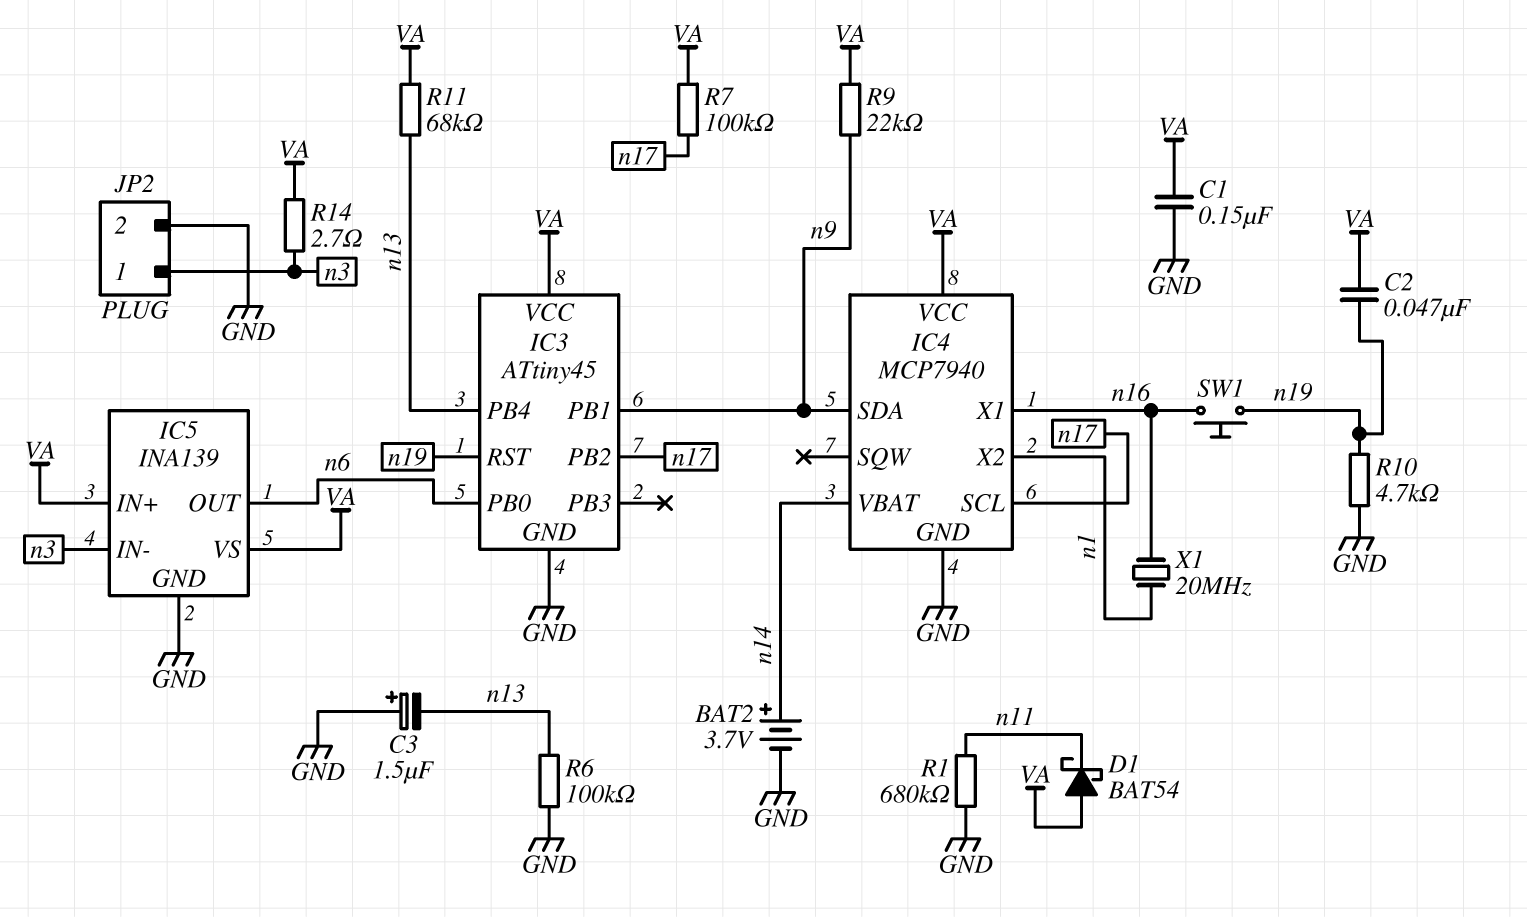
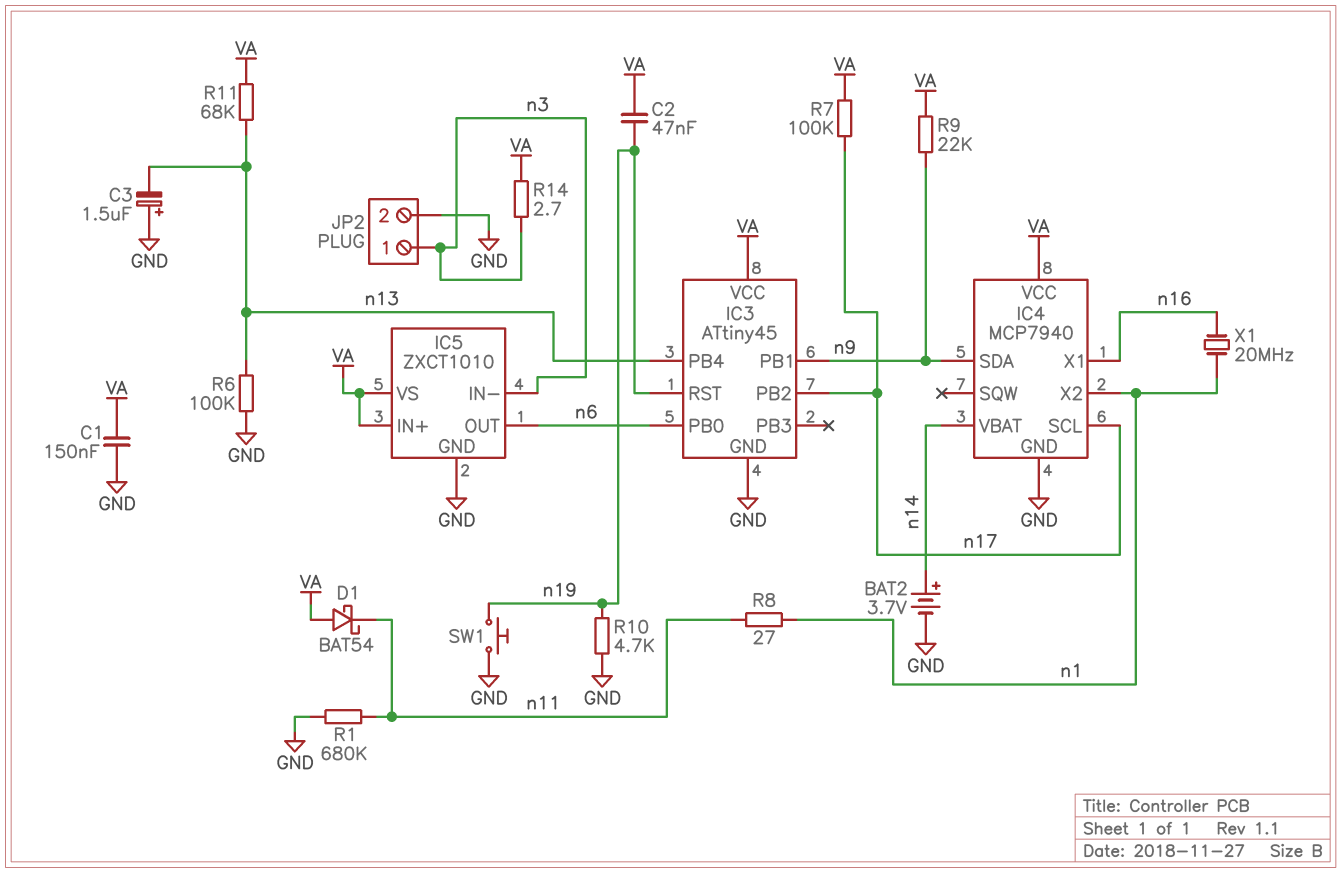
IC5: INA139 -> ZXCT1010
R8: none -> 27 (n1, n11)
SW1: button (n16, n19) -> button (GND, n19)

